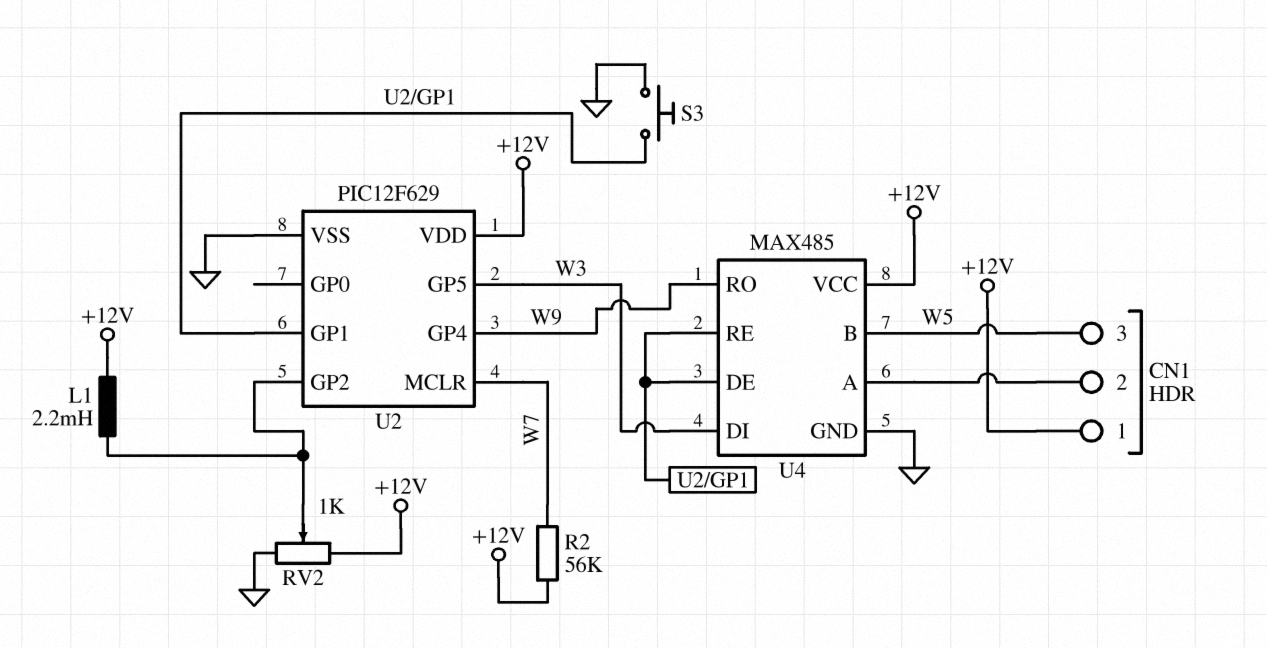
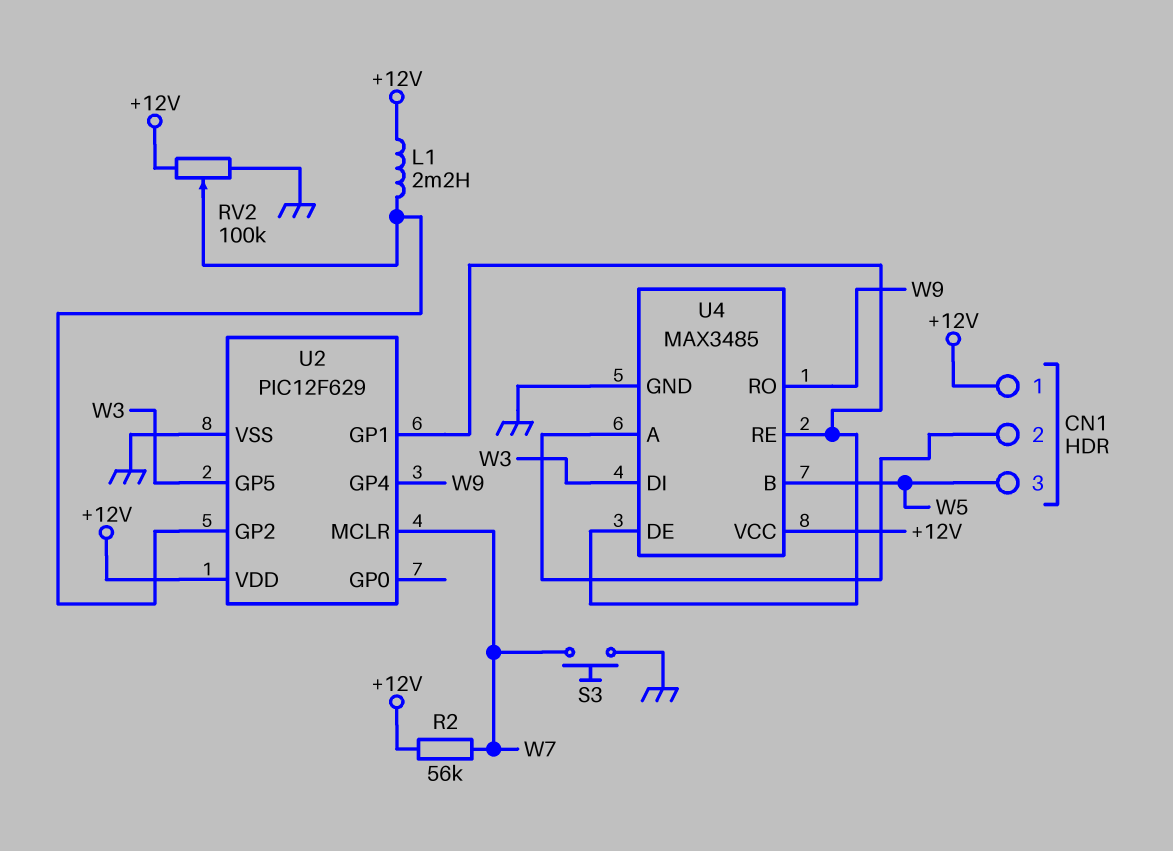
RV2: 1k (+12V, GND, wiper U2/GP2) -> 100k (+12V, GND, wiper U2/GP2)
S3: button (GND, U2/GP1) -> button (GND, W7)
U4: MAX485 -> MAX3485

